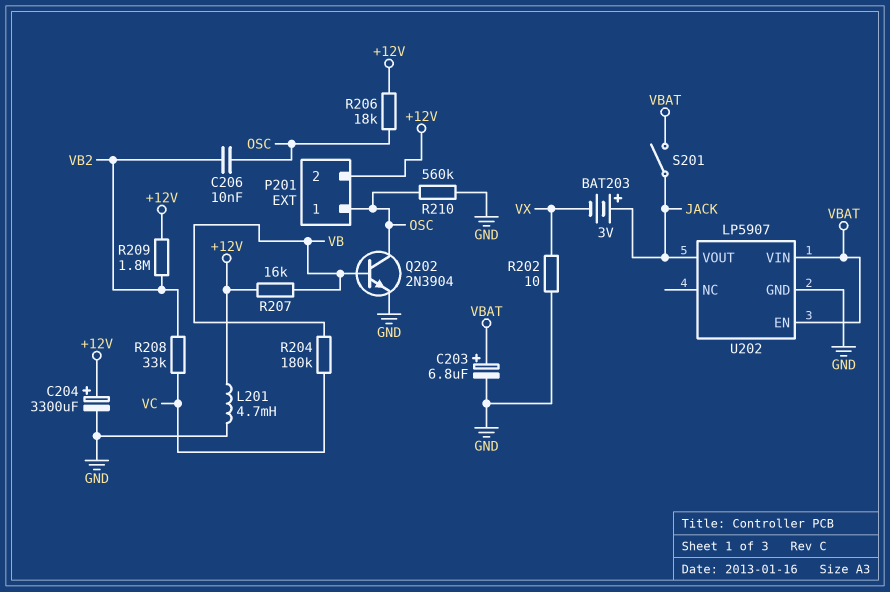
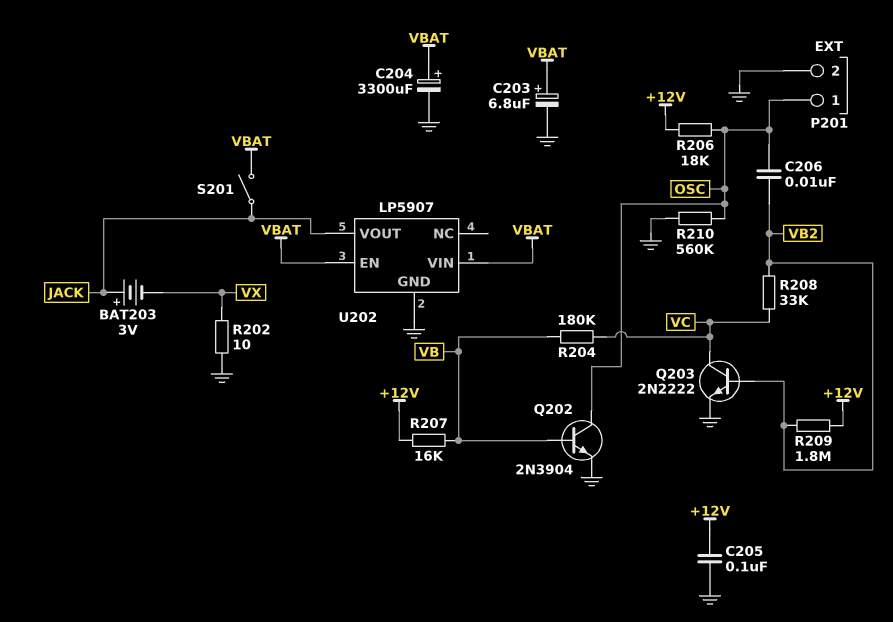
C204: 3300uF (plus +12V, minus GND) -> 3300uF (plus VBAT, minus GND)
C205: none -> 100nF (+12V, GND)
L201: 4.7mH (+12V, GND) -> none
P201 pin 2: +12V -> GND
Q203: none -> NPN 2N2222 (B VB2, C VC, E GND)

